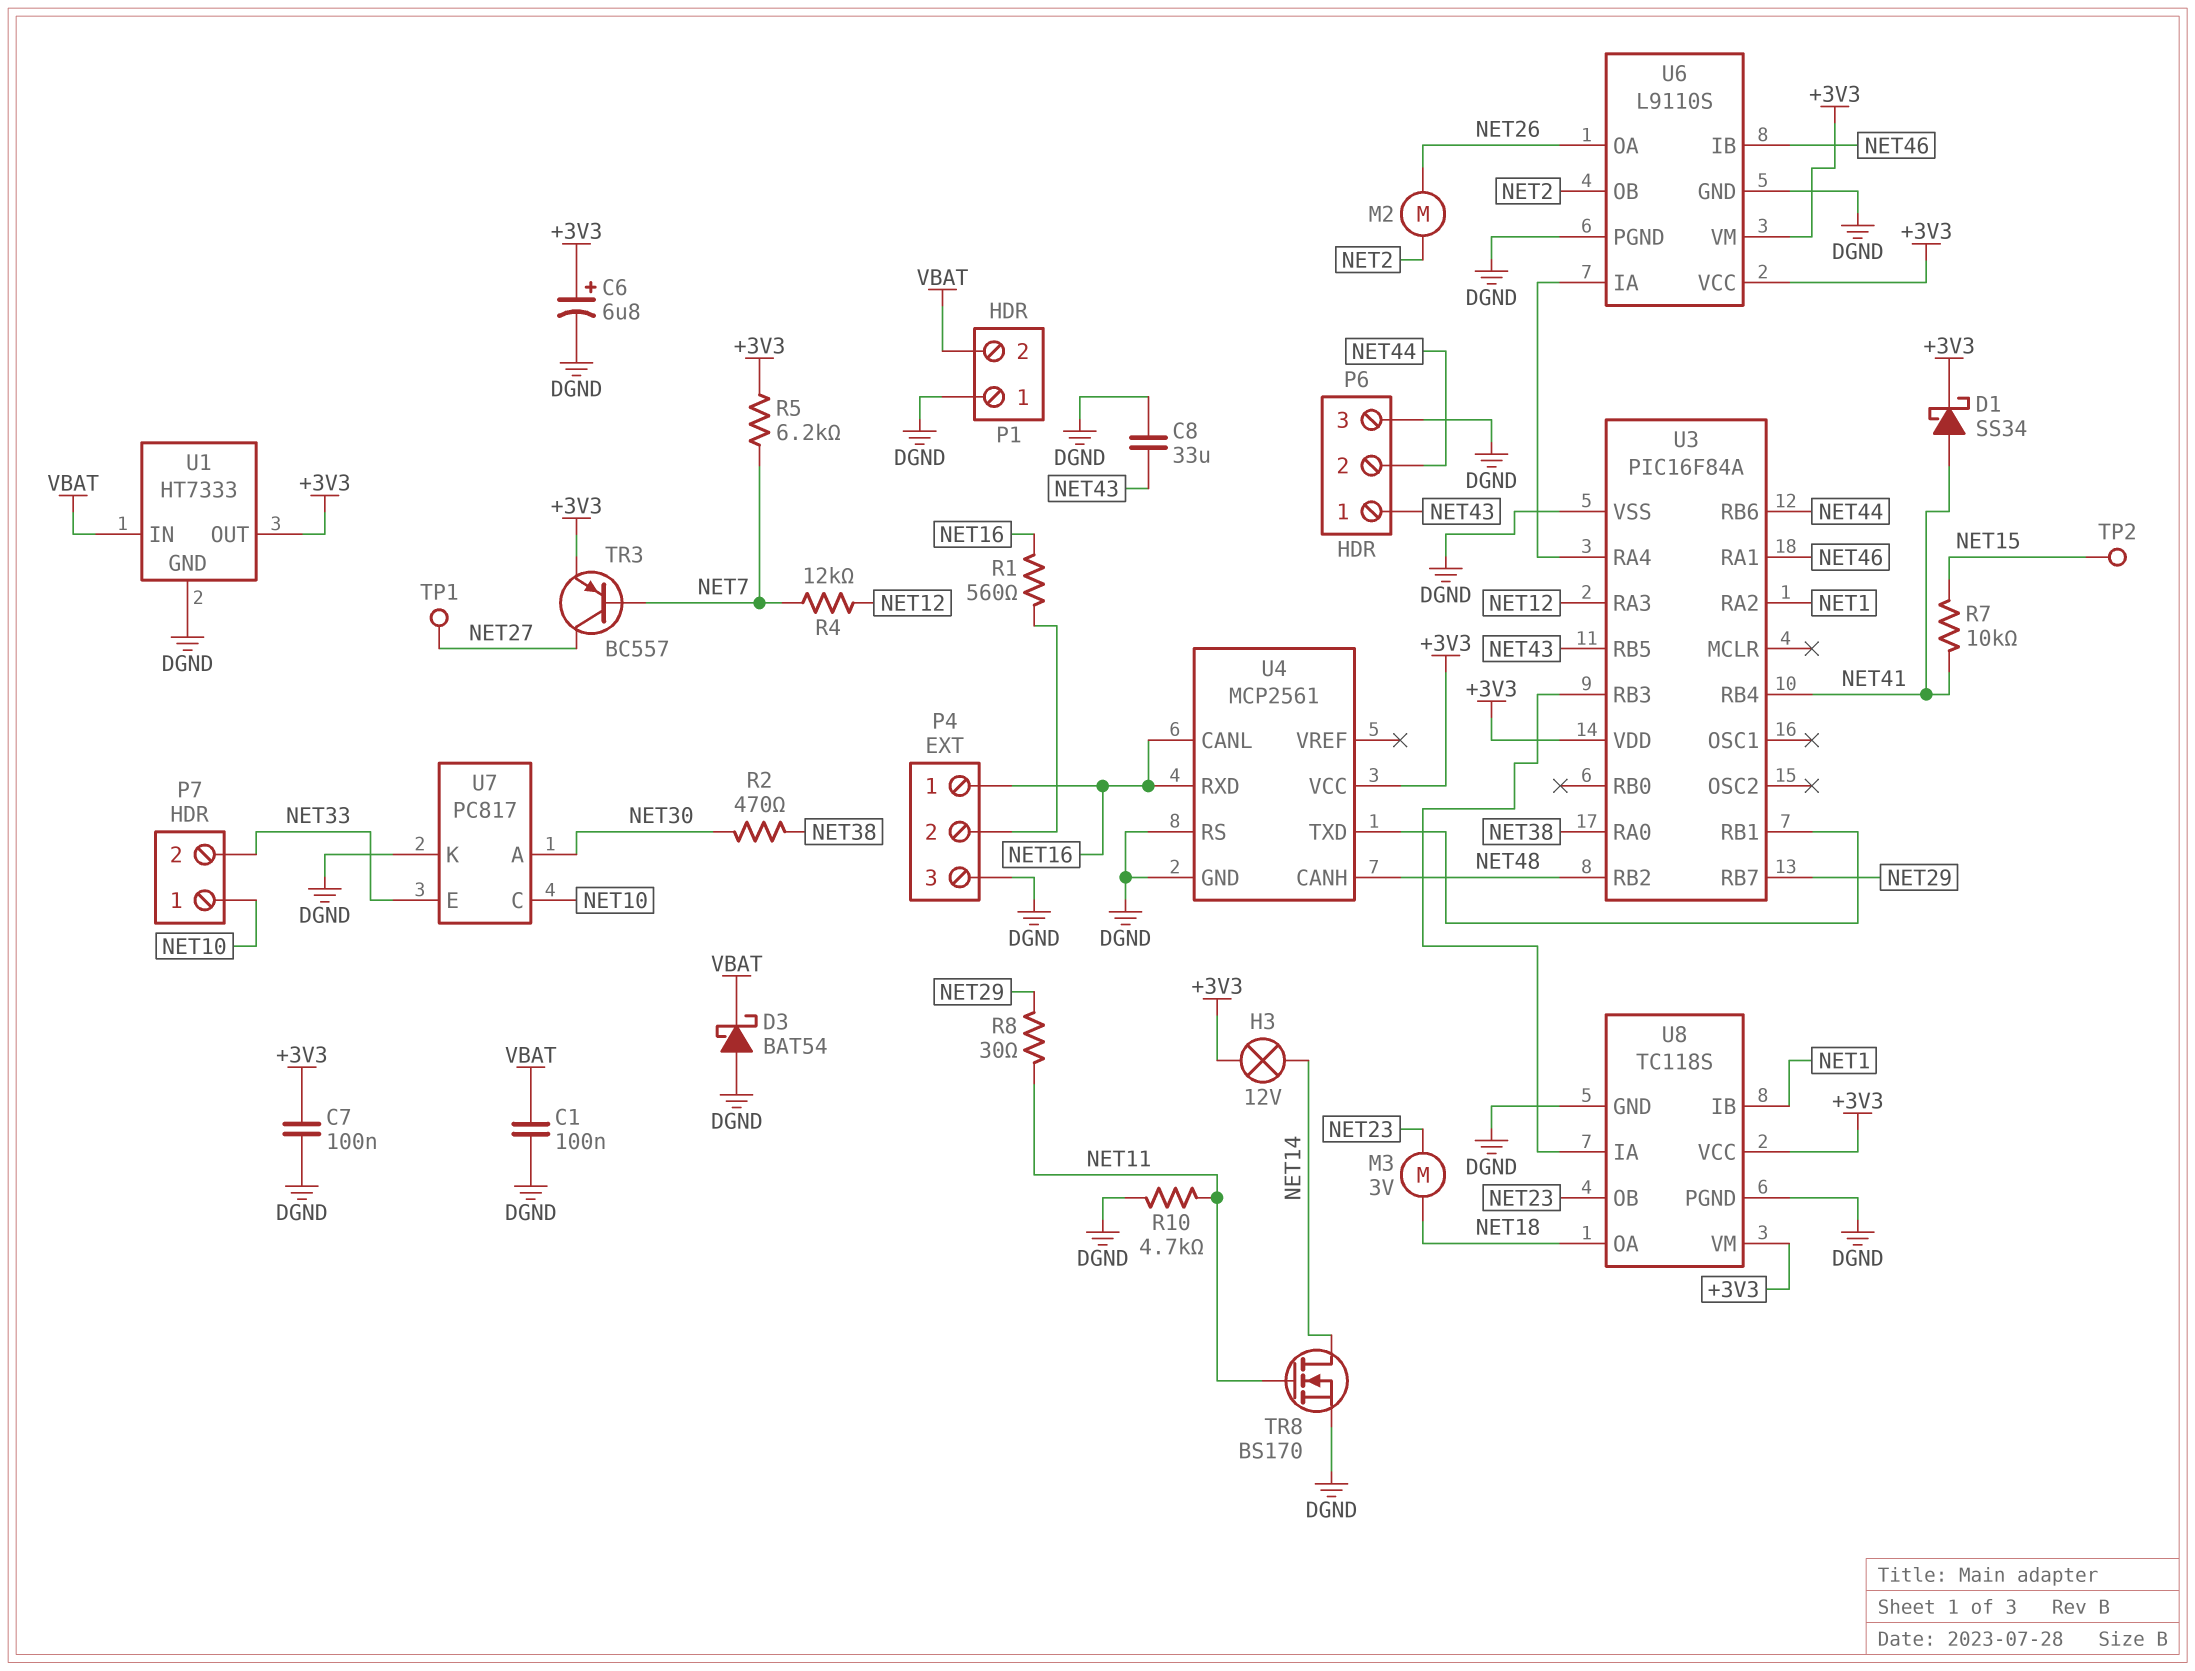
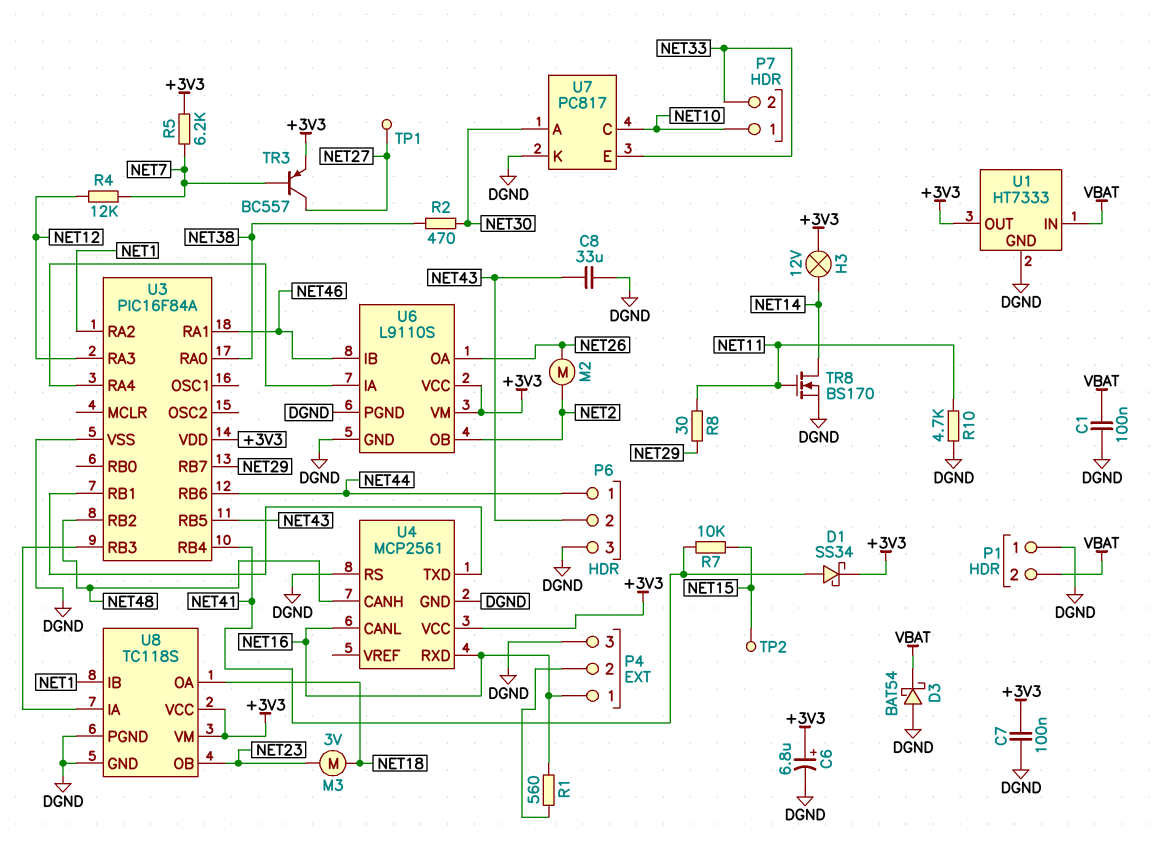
P6 pin 1: NET43 -> NET44
P6 pin 2: NET44 -> NET43

